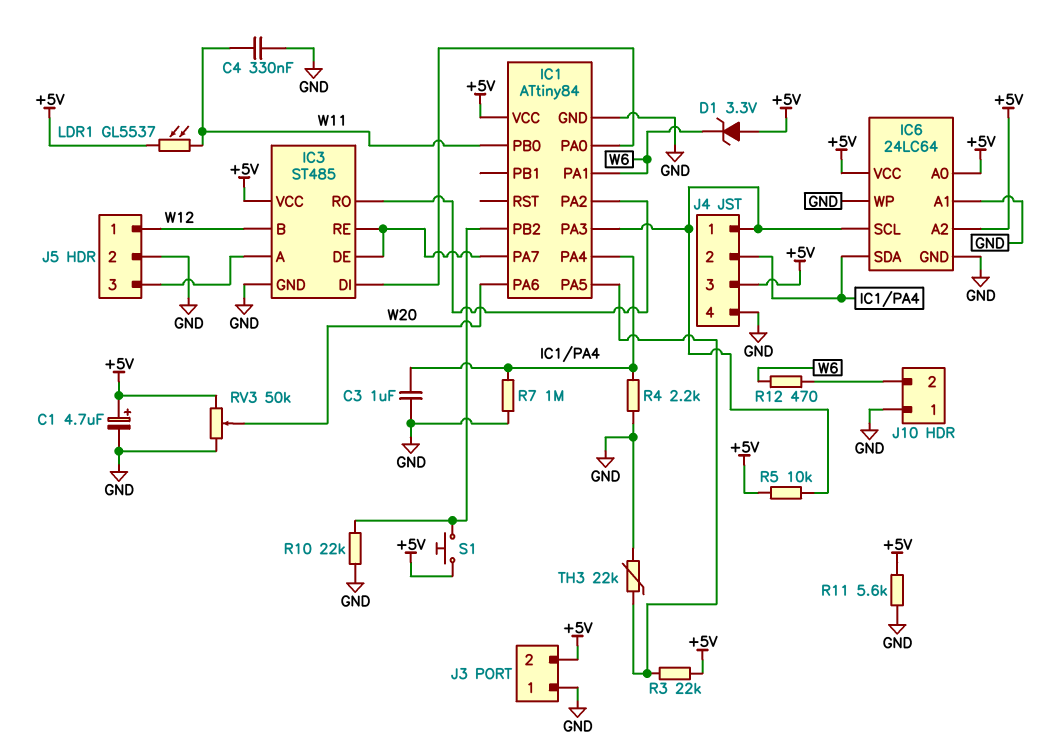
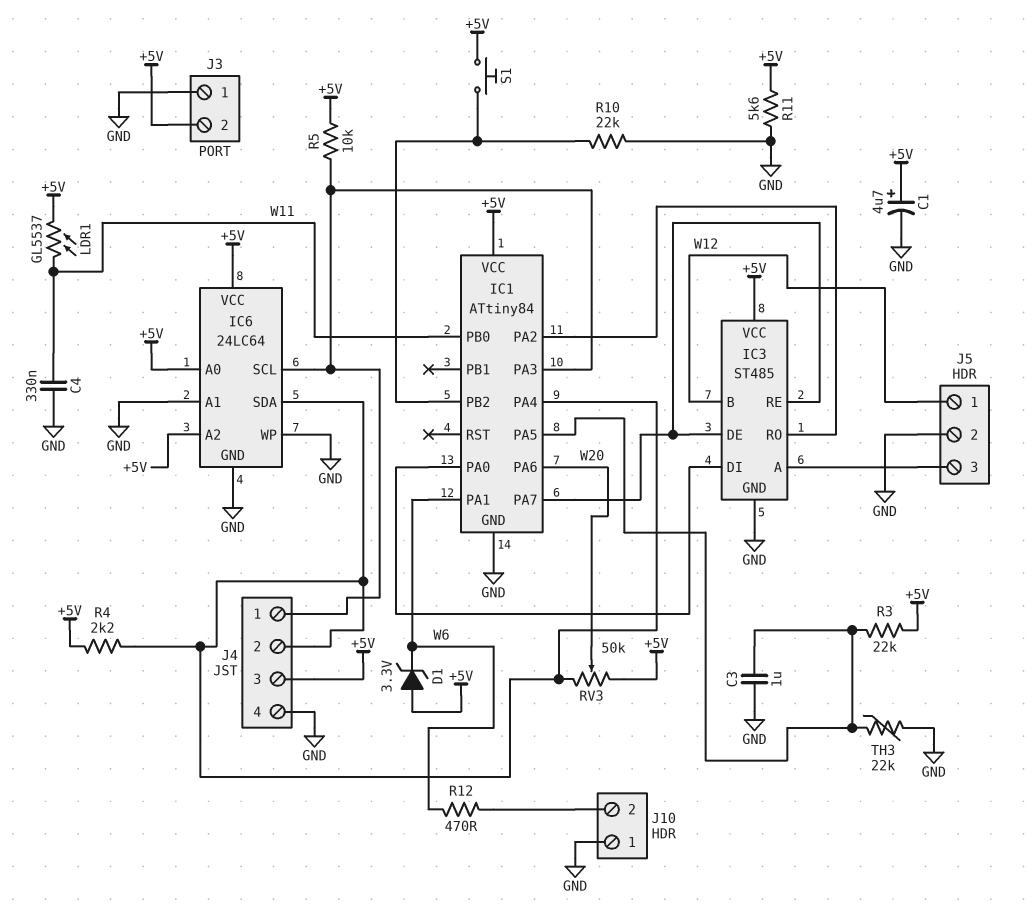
C3: 1uF (GND, IC1/PA4) -> 1uF (GND, IC1/PA5)
R4: 2.2k (GND, IC1/PA4) -> 2.2k (+5V, IC1/PA4)
R7: 1M (GND, IC1/PA4) -> none
RV3: 50k (+5V, GND, wiper W20) -> 50k (+5V, IC1/PA4, wiper W20)

